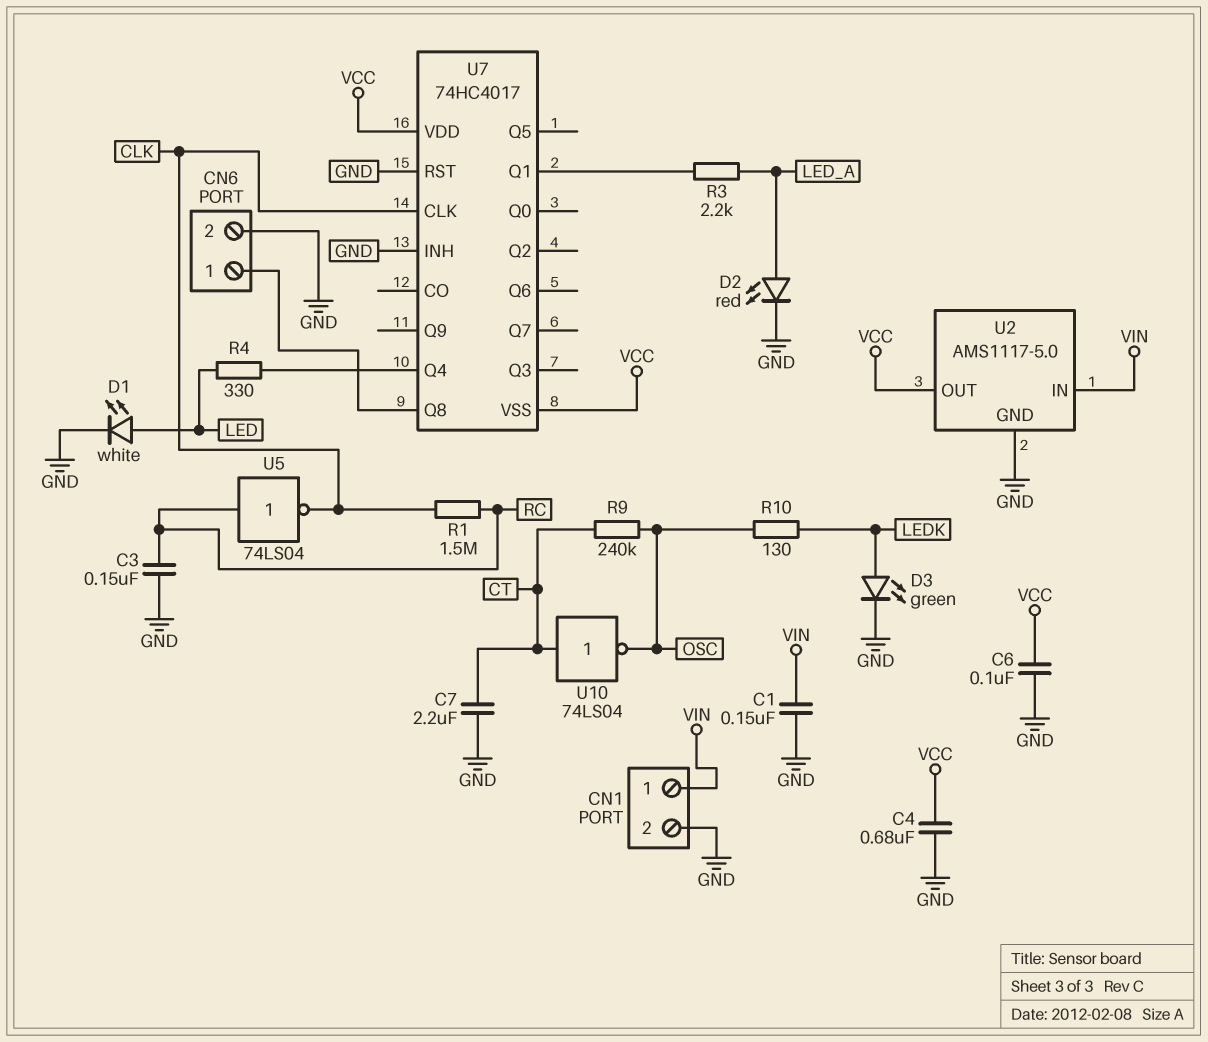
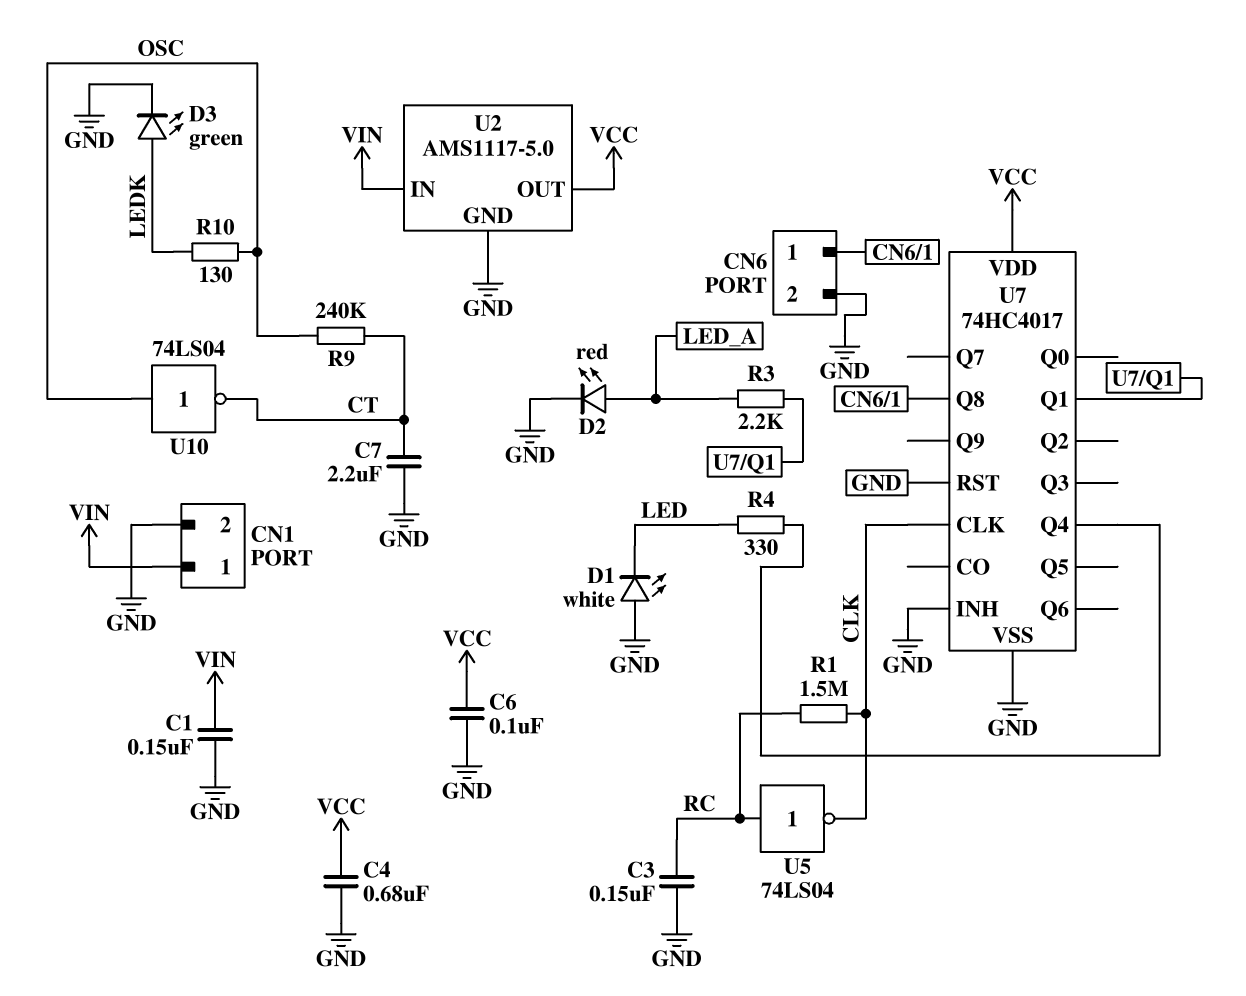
D1: LED white (A LED, K GND) -> LED white (A GND, K LED)
U7 pin VSS: VCC -> GND
U10: NOT 74LS04 (in CT, out OSC) -> NOT 74LS04 (in OSC, out CT)

